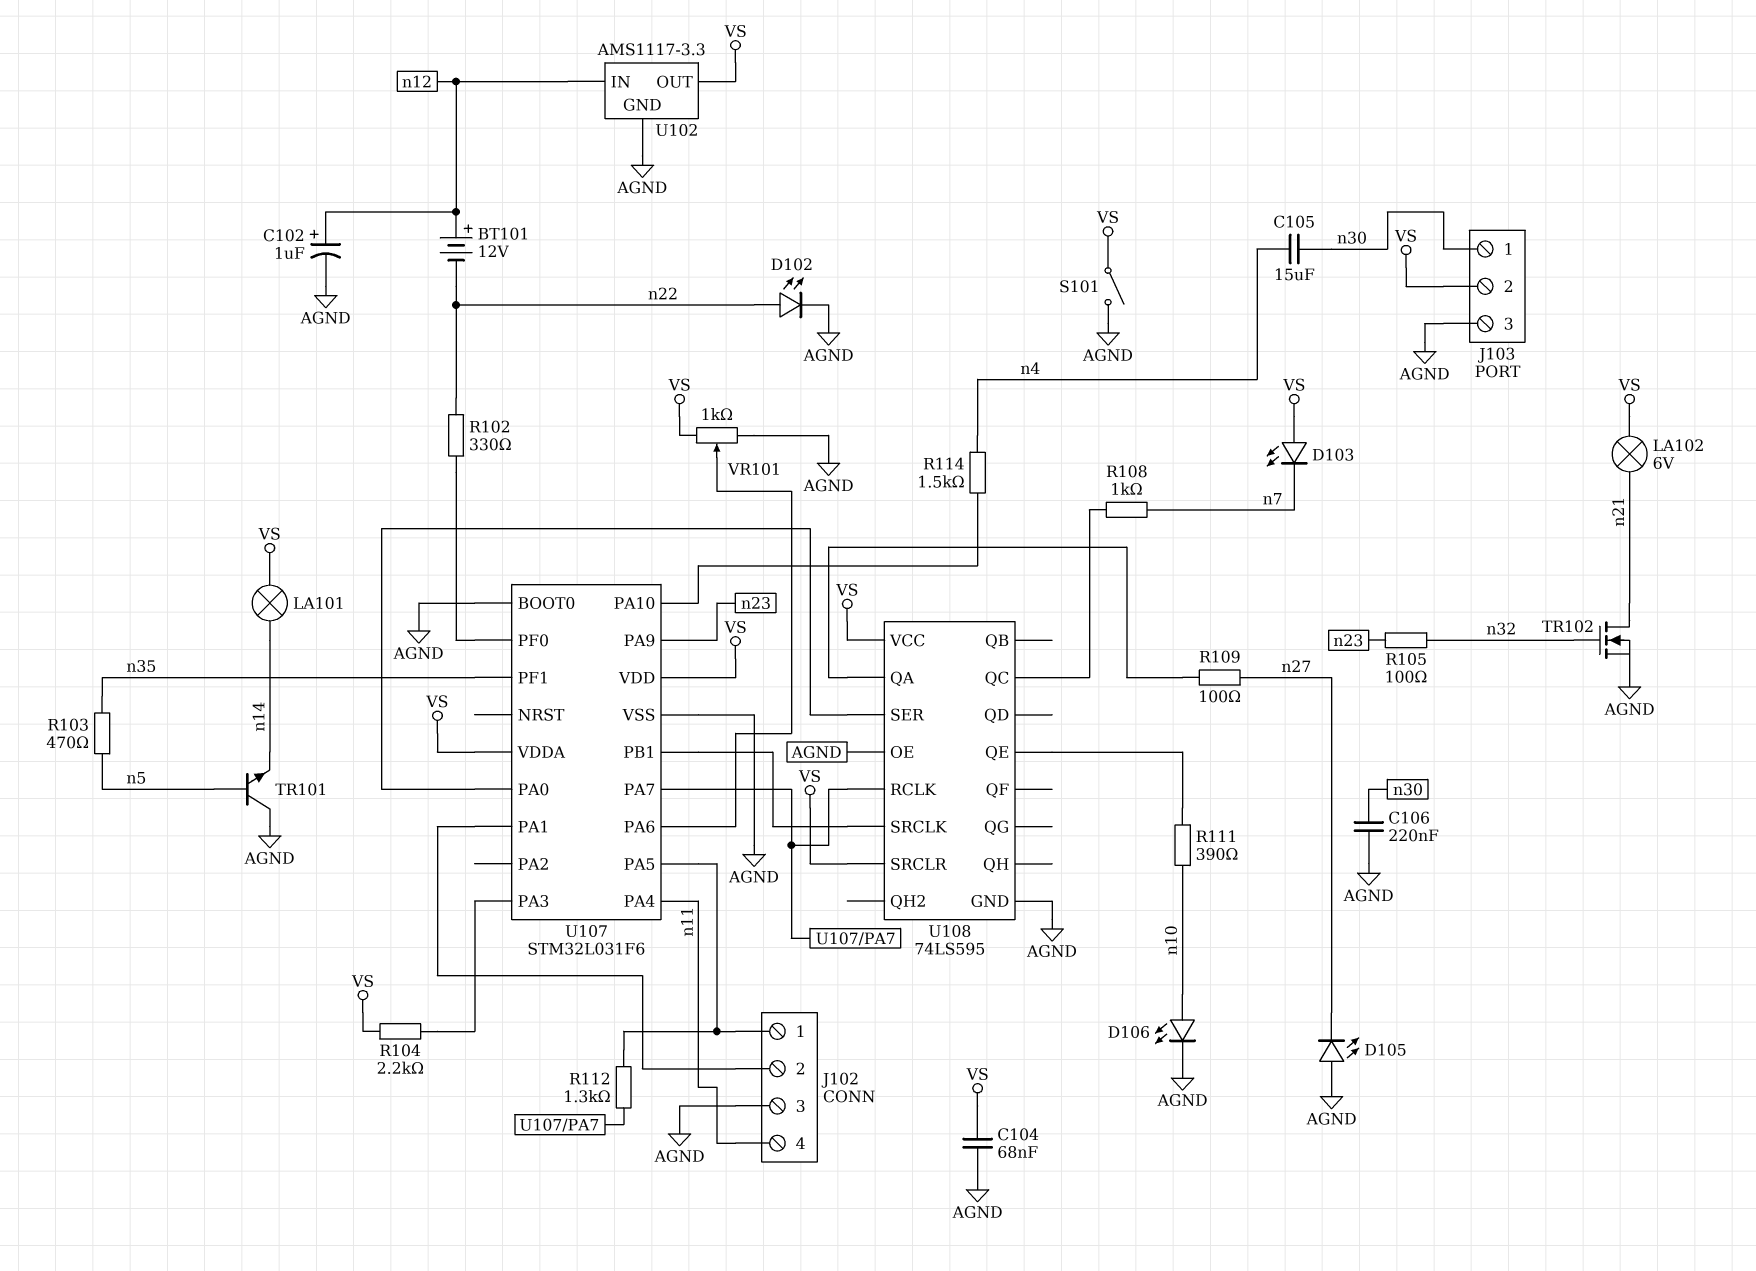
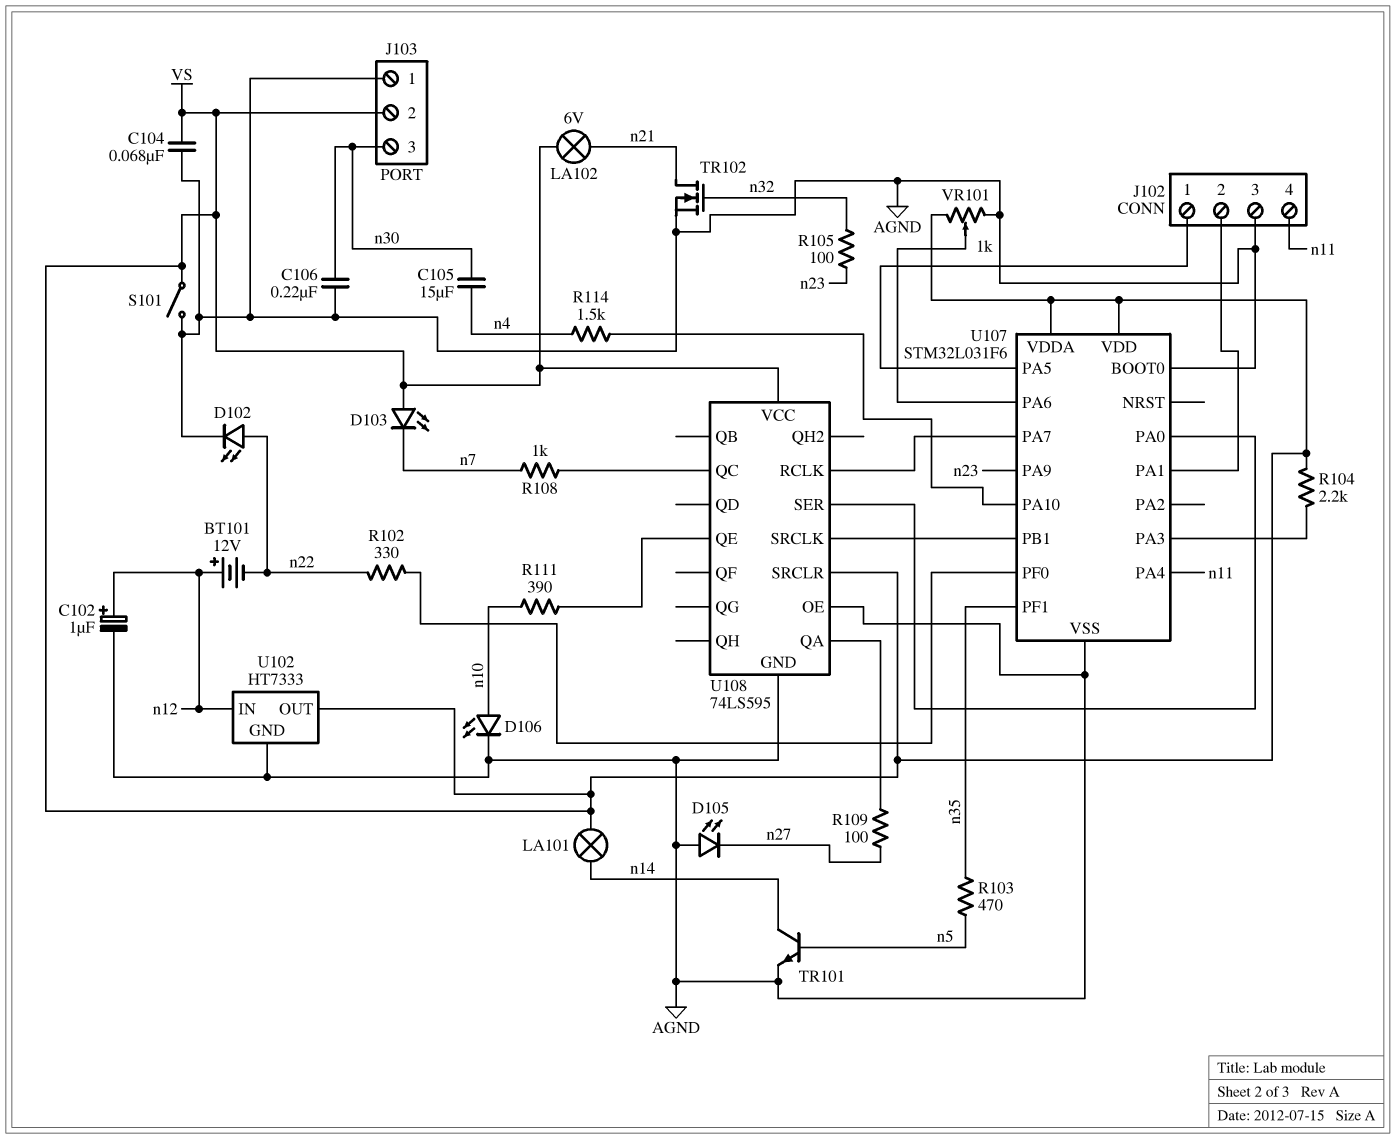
J103 pin 1: n30 -> AGND
J103 pin 3: AGND -> n30
R112: 1.3k (J102/1, U107/PA7) -> none
TR101: NPN (B n5, C AGND, E n14) -> NPN (B n5, C n14, E AGND)
U102: AMS1117-3.3 -> HT7333

